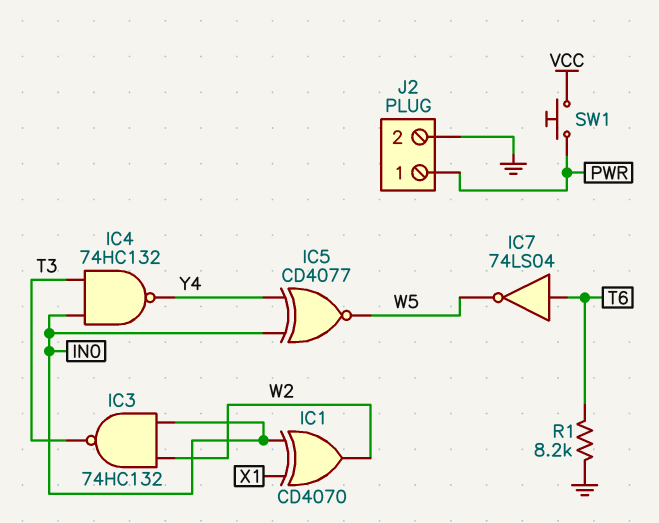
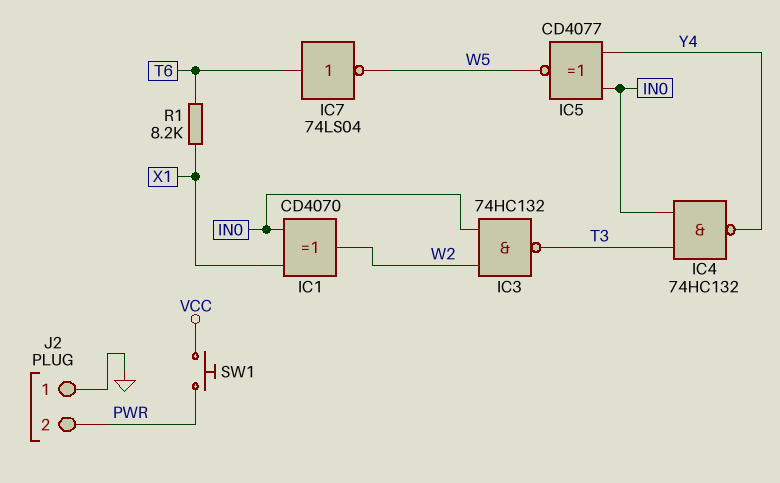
J2 pin 1: PWR -> GND
J2 pin 2: GND -> PWR
R1: 8.2k (GND, T6) -> 8.2k (T6, X1)

